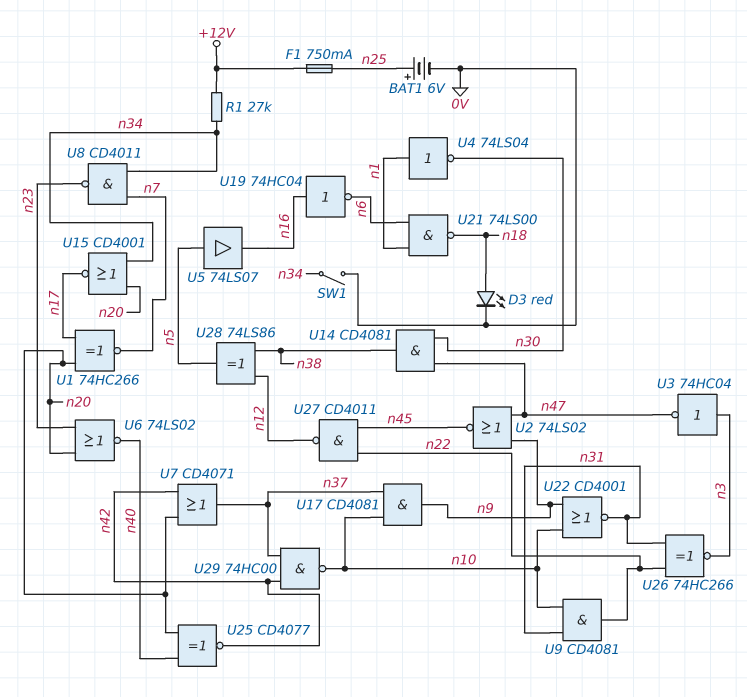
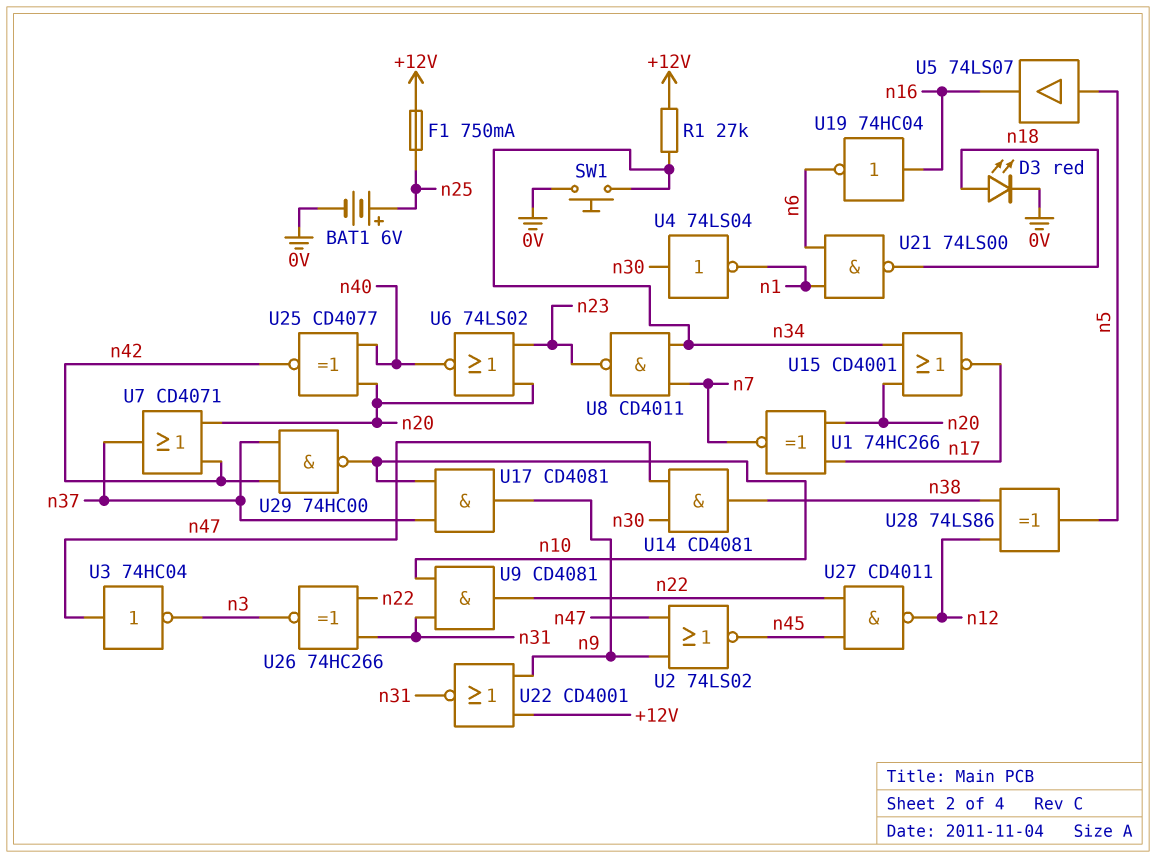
SW1: switch (0V, n34) -> button (0V, n34)
U3: NOT 74HC04 (in n3, out n47) -> NOT 74HC04 (in n47, out n3)
U4: NOT 74LS04 (in n1, out n30) -> NOT 74LS04 (in n30, out n1)
U22: NOR CD4001 (in n9, in n10, out n31) -> NOR CD4001 (in +12V, in n9, out n31)

